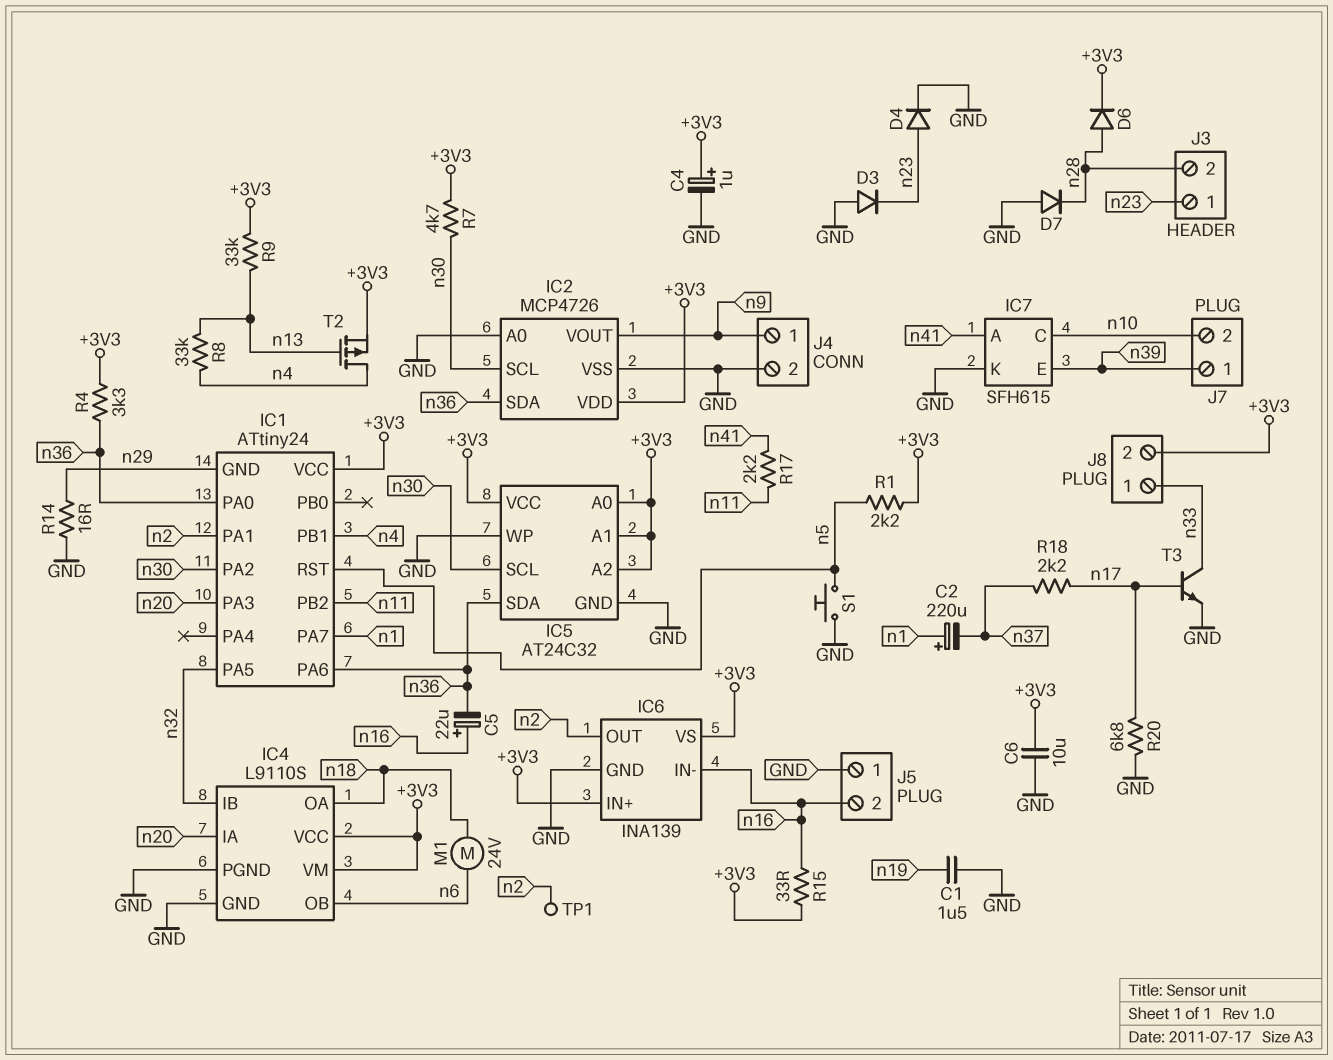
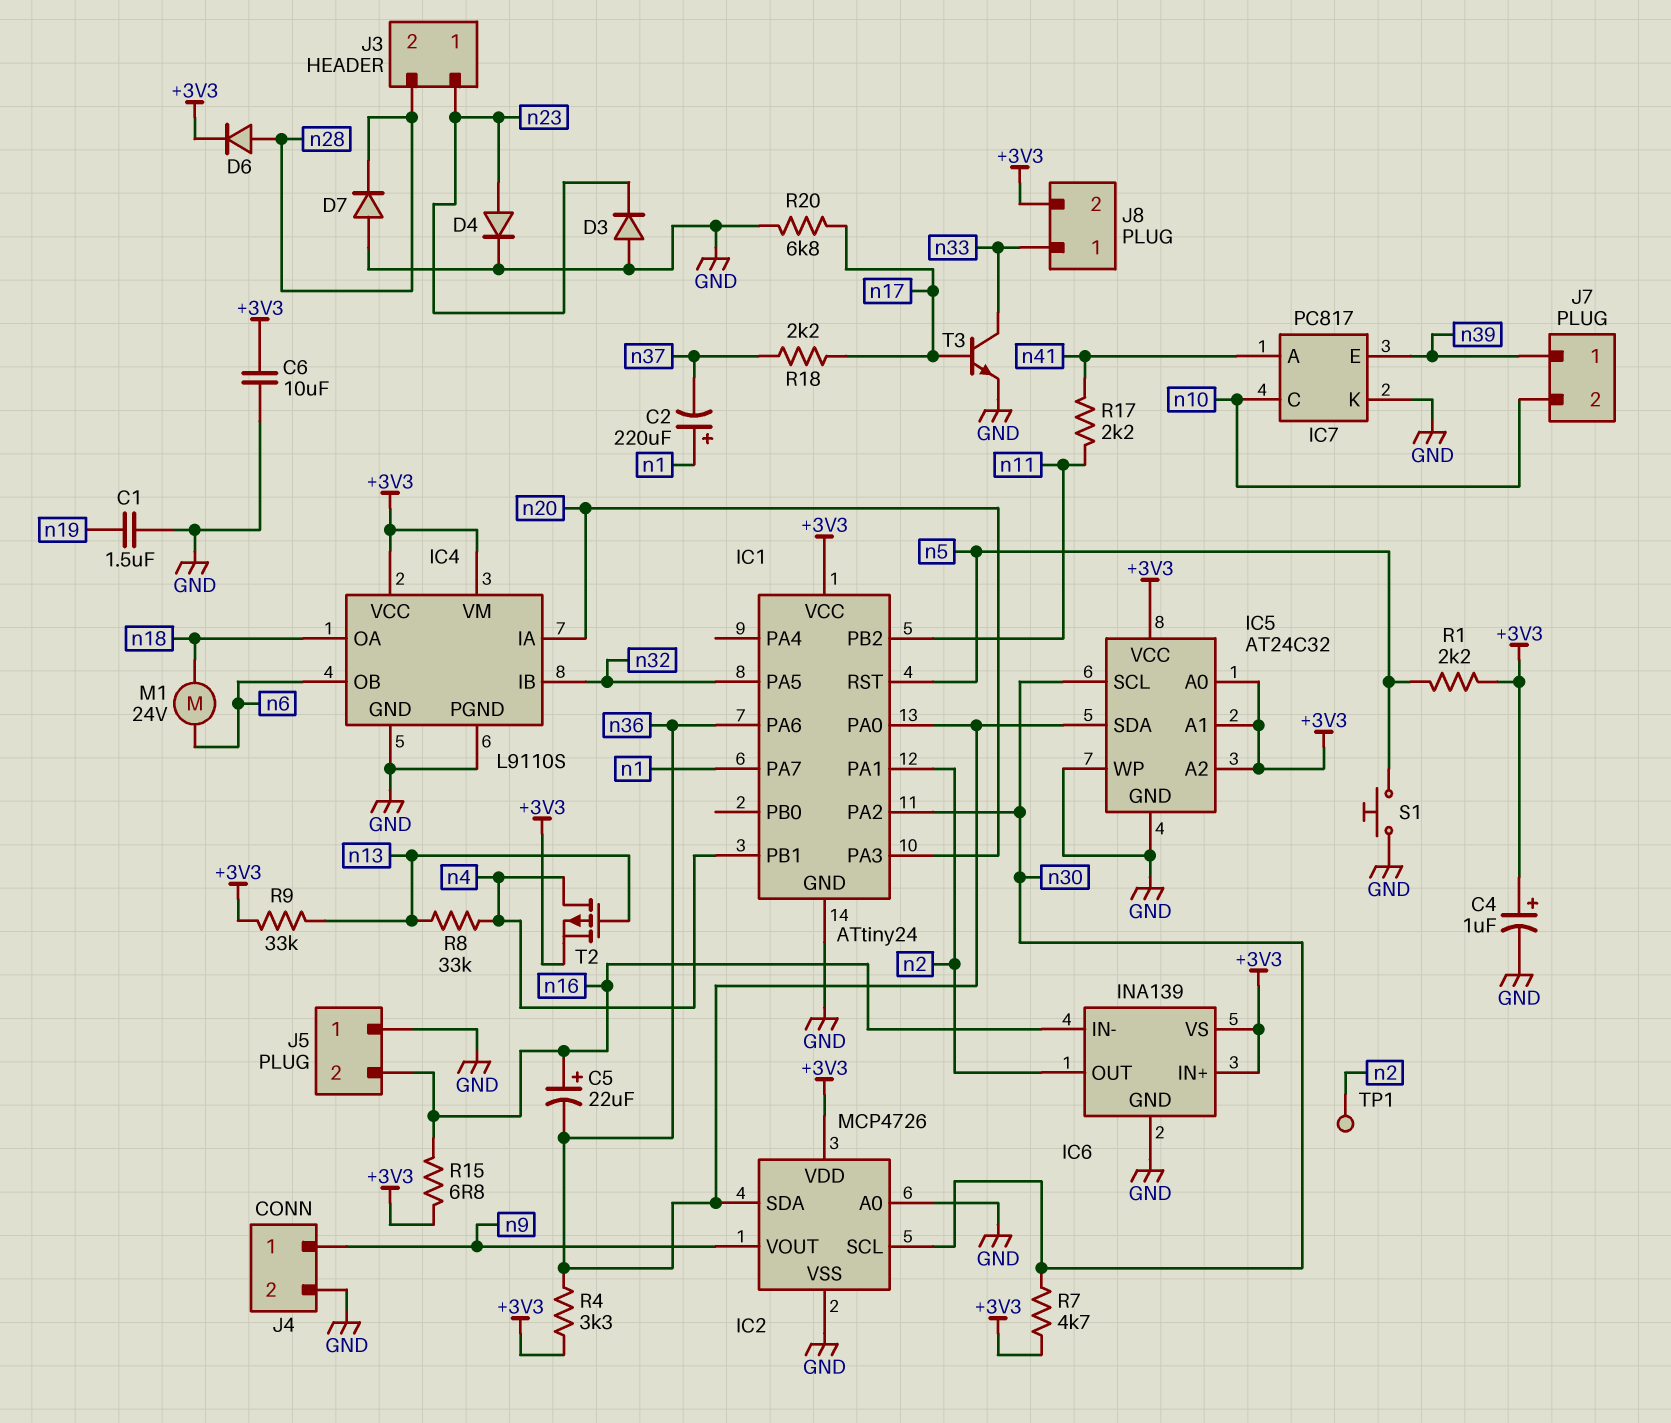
IC1 pin GND: n29 -> GND
IC7: SFH615 -> PC817
R14: 16 (GND, n29) -> none
R15: 33 (+3V3, n16) -> 6.8 (+3V3, n16)

